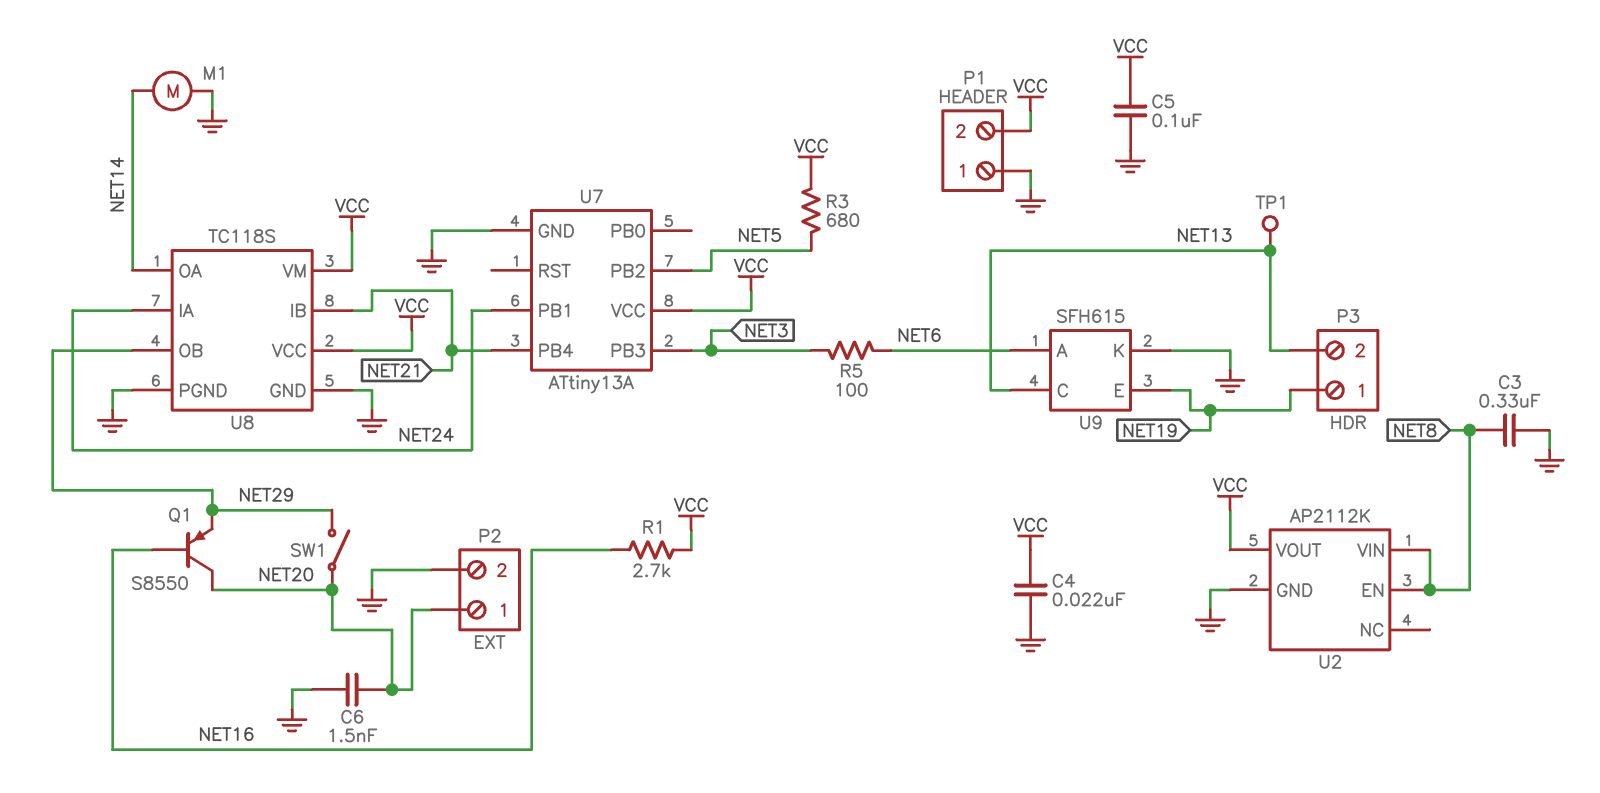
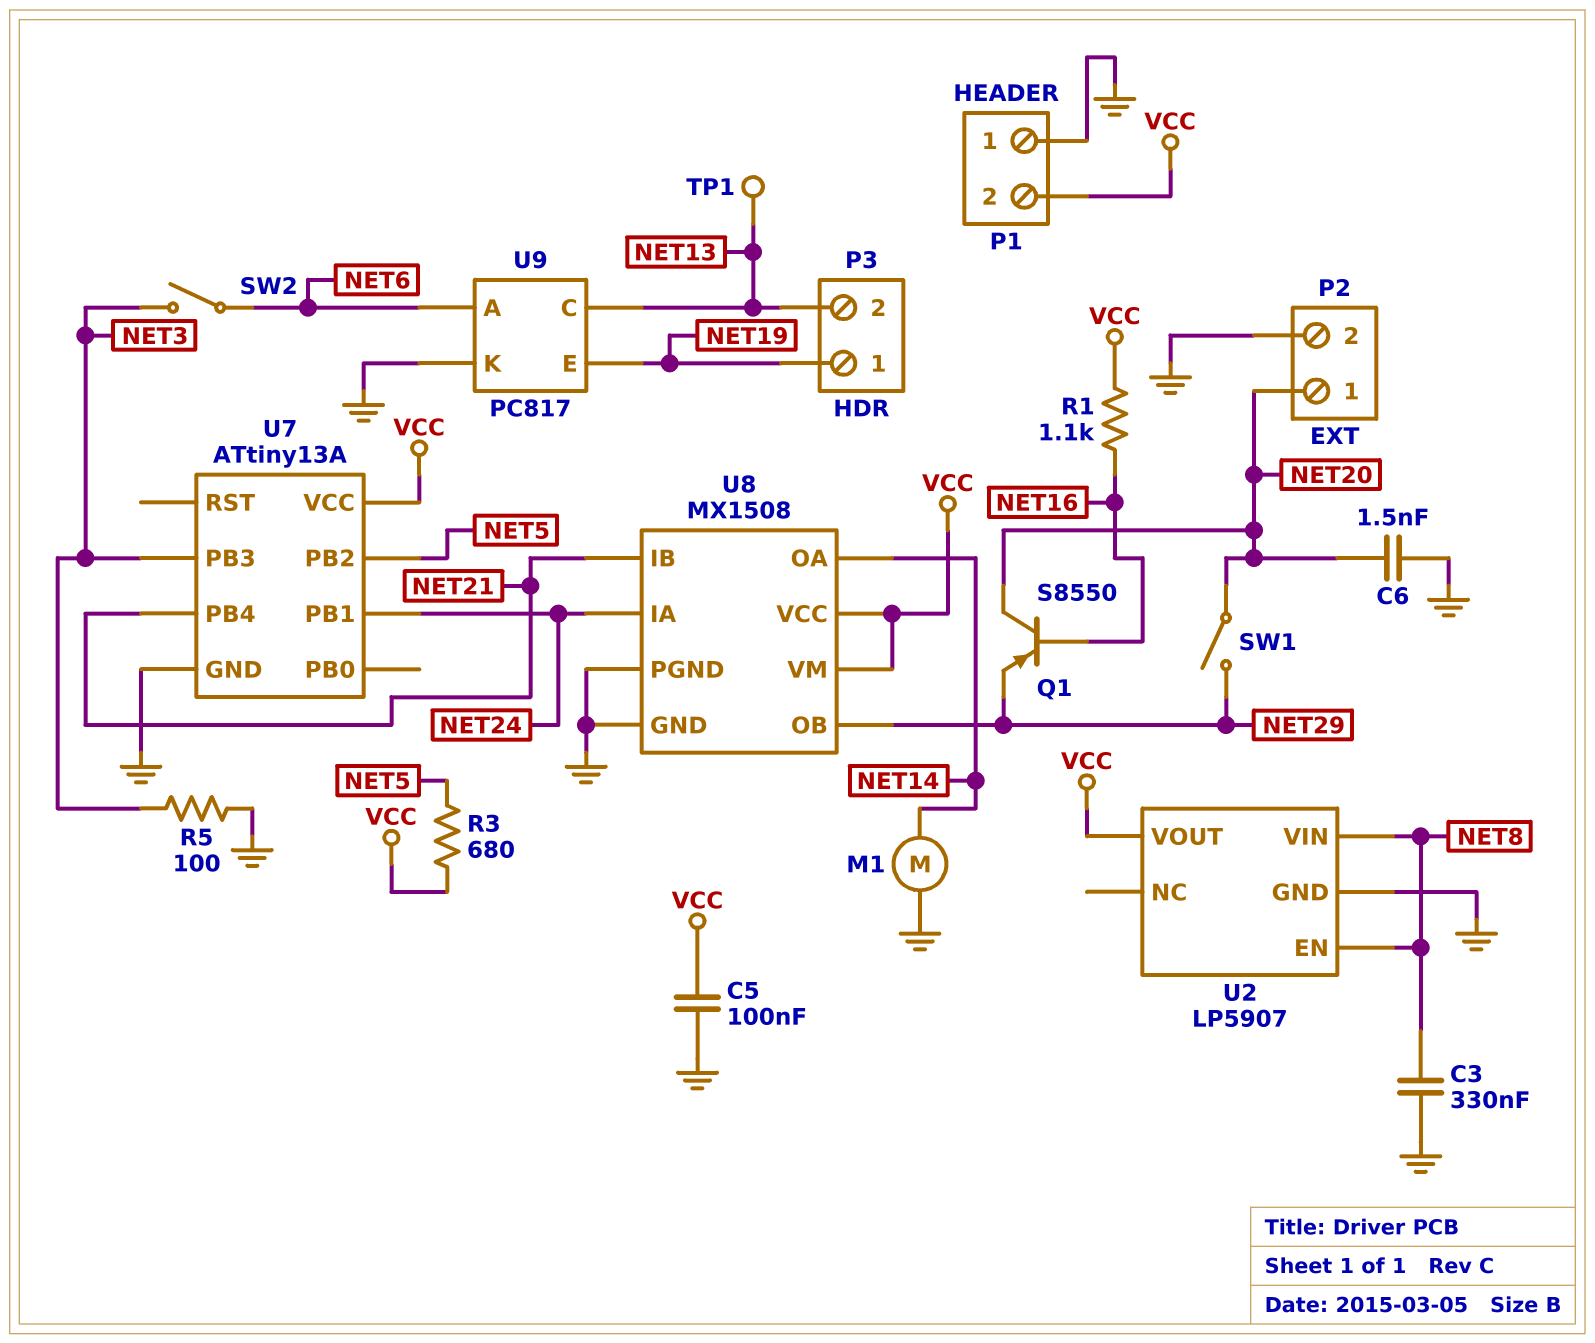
C4: 22nF (GND, VCC) -> none
R1: 2.7k (NET16, VCC) -> 1.1k (NET16, VCC)
R5: 100 (NET3, NET6) -> 100 (GND, NET3)
SW2: none -> switch (NET3, NET6)
U2: AP2112K -> LP5907
U8: TC118S -> MX1508
U9: SFH615 -> PC817

